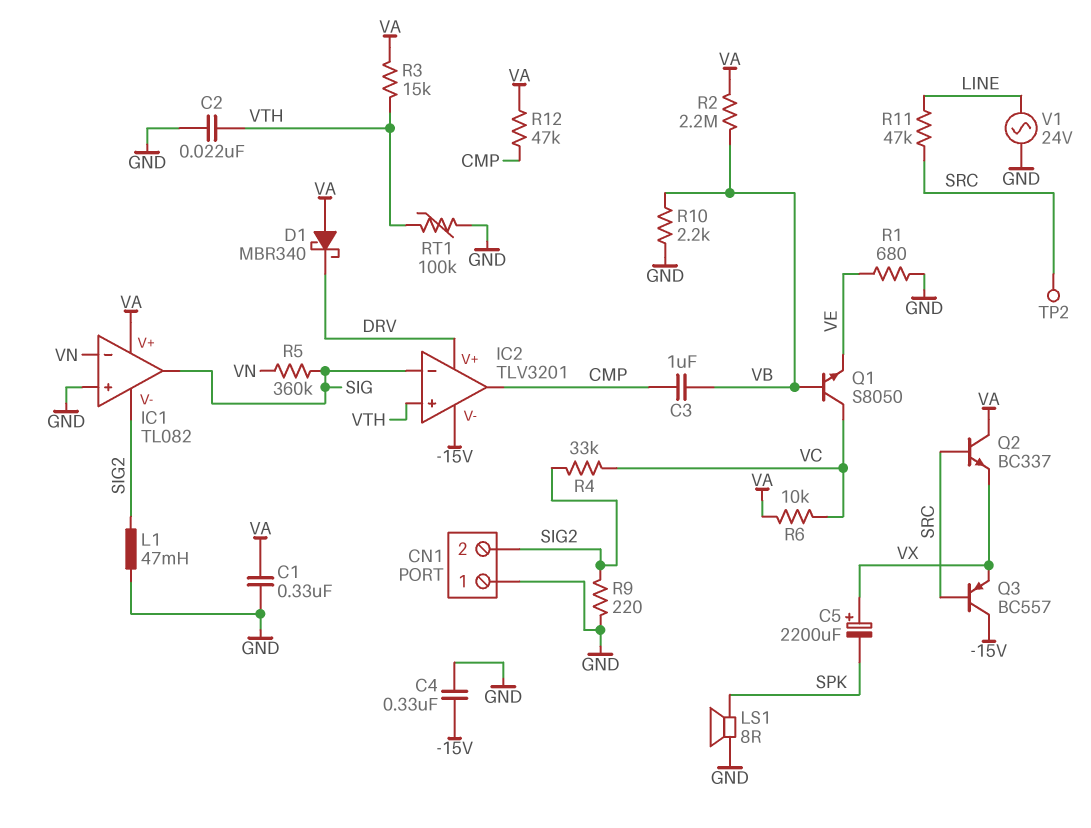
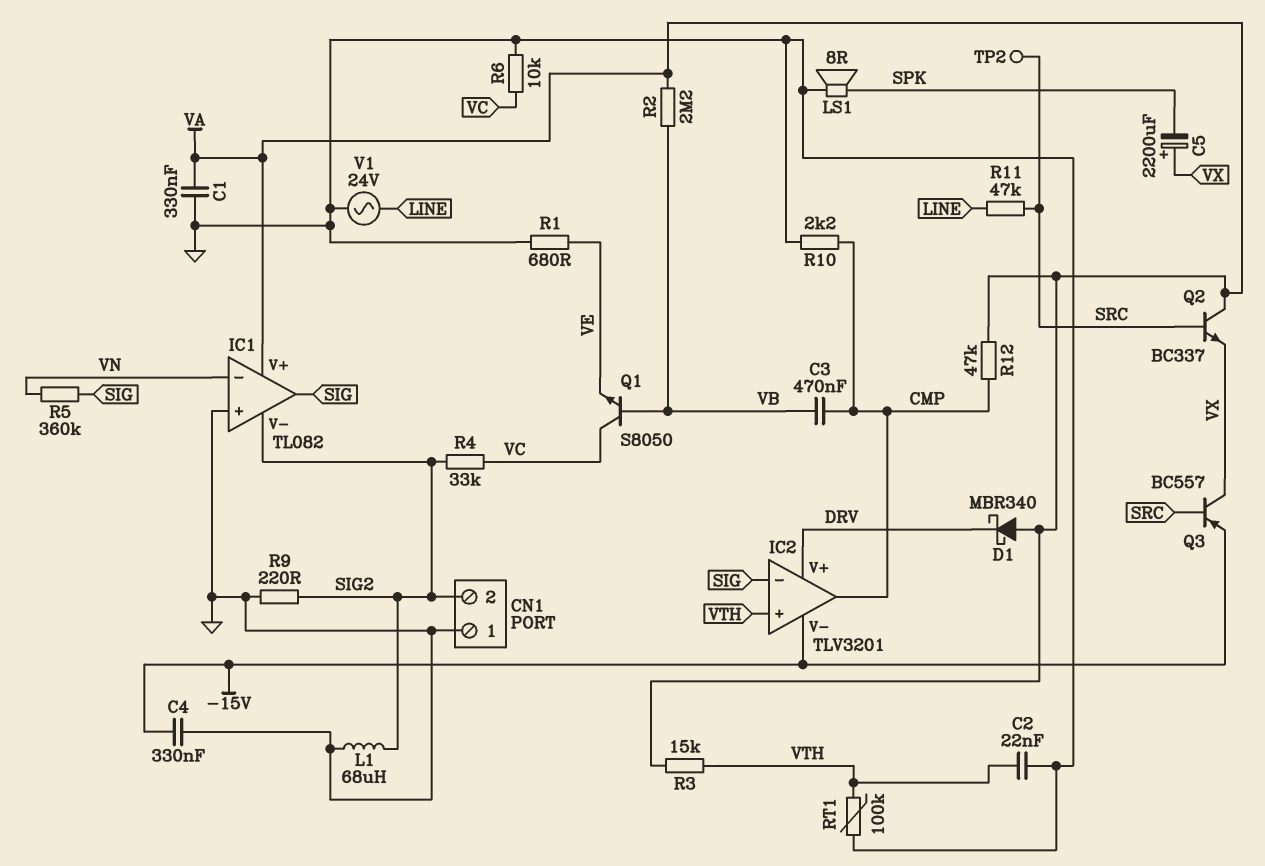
C3: 1uF (CMP, VB) -> 470nF (CMP, VB)
L1: 47mH (GND, SIG2) -> 68uH (GND, SIG2)
Q3: PNP BC557 (B SRC, C -15V, E VX) -> PNP BC557 (B SRC, C VX, E -15V)
R6: 10k (VA, VC) -> 10k (GND, VC)
R10: 2.2k (GND, VB) -> 2.2k (CMP, GND)

